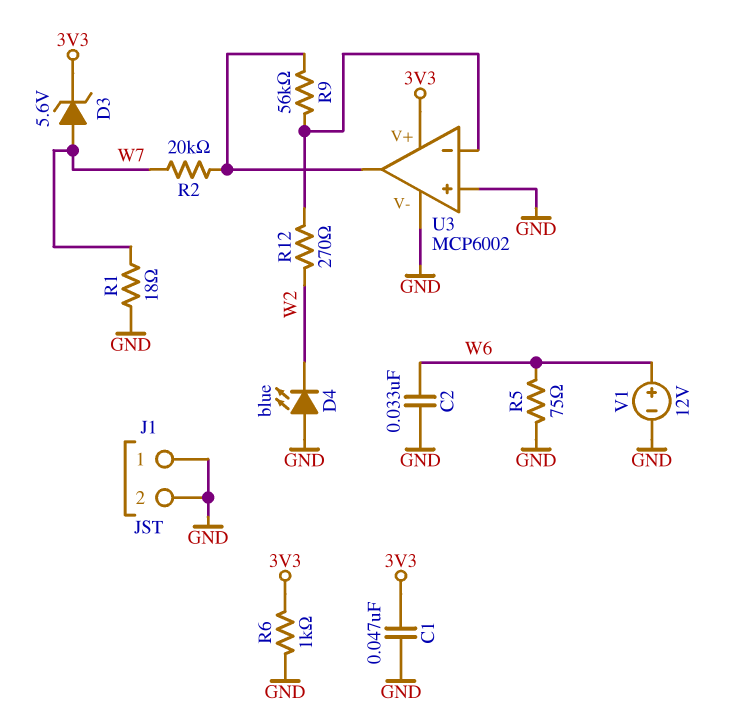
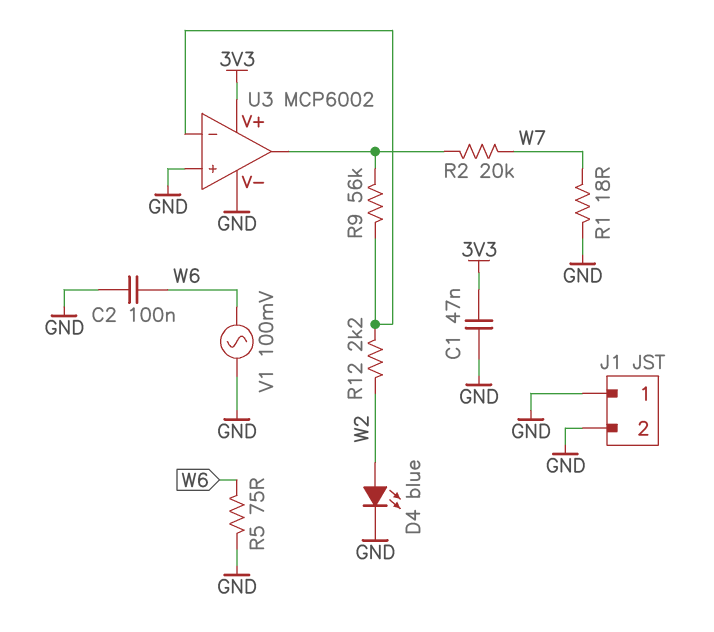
C2: 33nF (GND, W6) -> 100nF (GND, W6)
D3: zener 5.6V (A W7, K 3V3) -> none
D4: LED blue (A GND, K W2) -> LED blue (A W2, K GND)
R6: 1k (3V3, GND) -> none
R12: 270 (U3/in-, W2) -> 2.2k (U3/in-, W2)
V1: 12V (plus W6, minus GND) -> AC 100mV (GND, W6)

